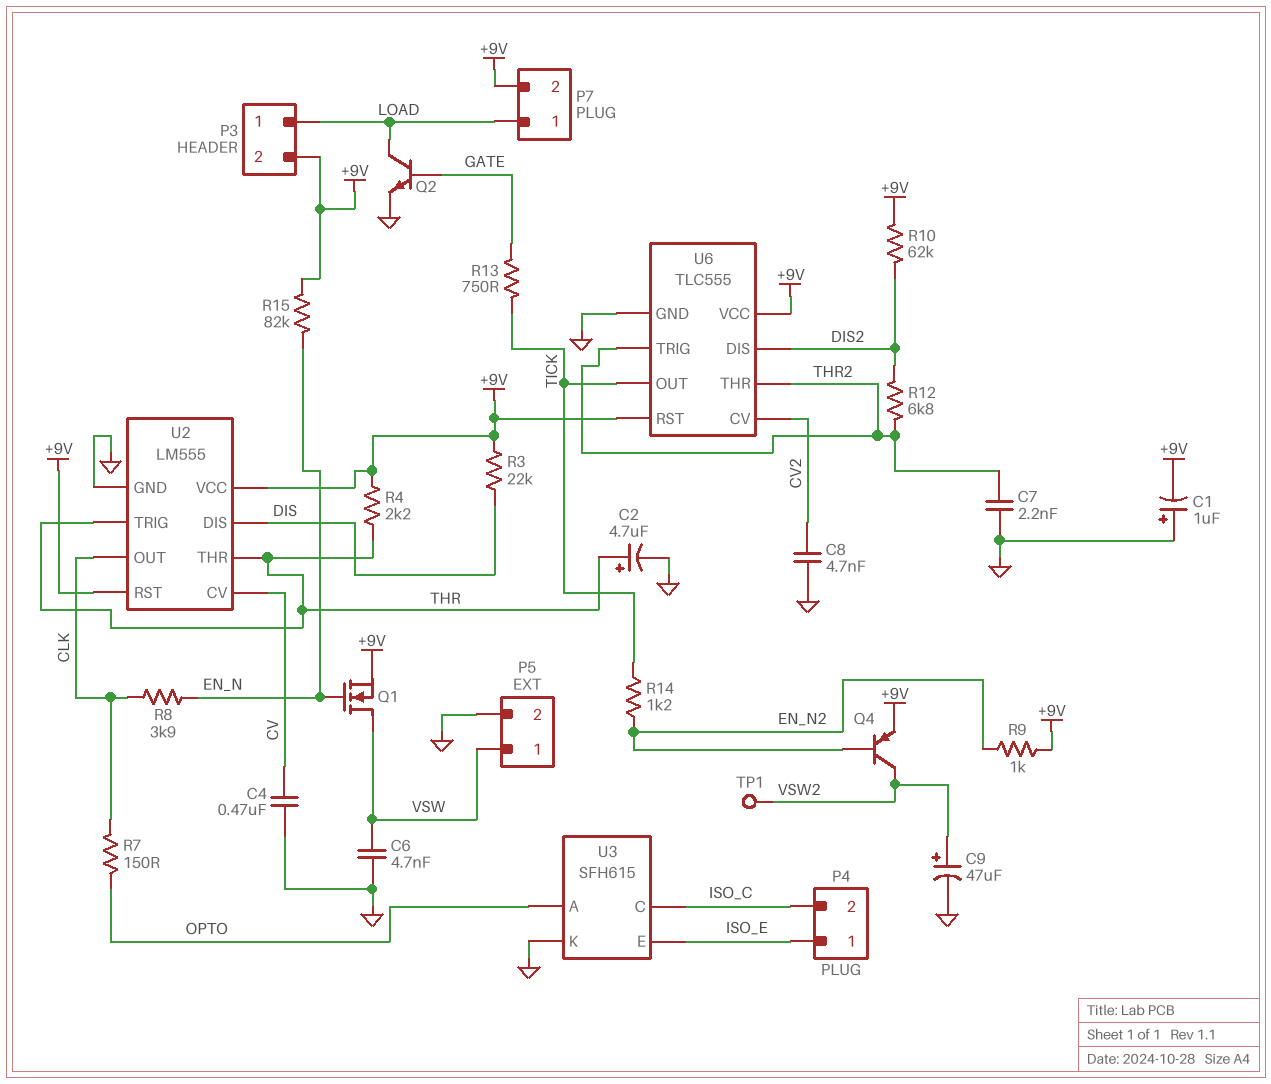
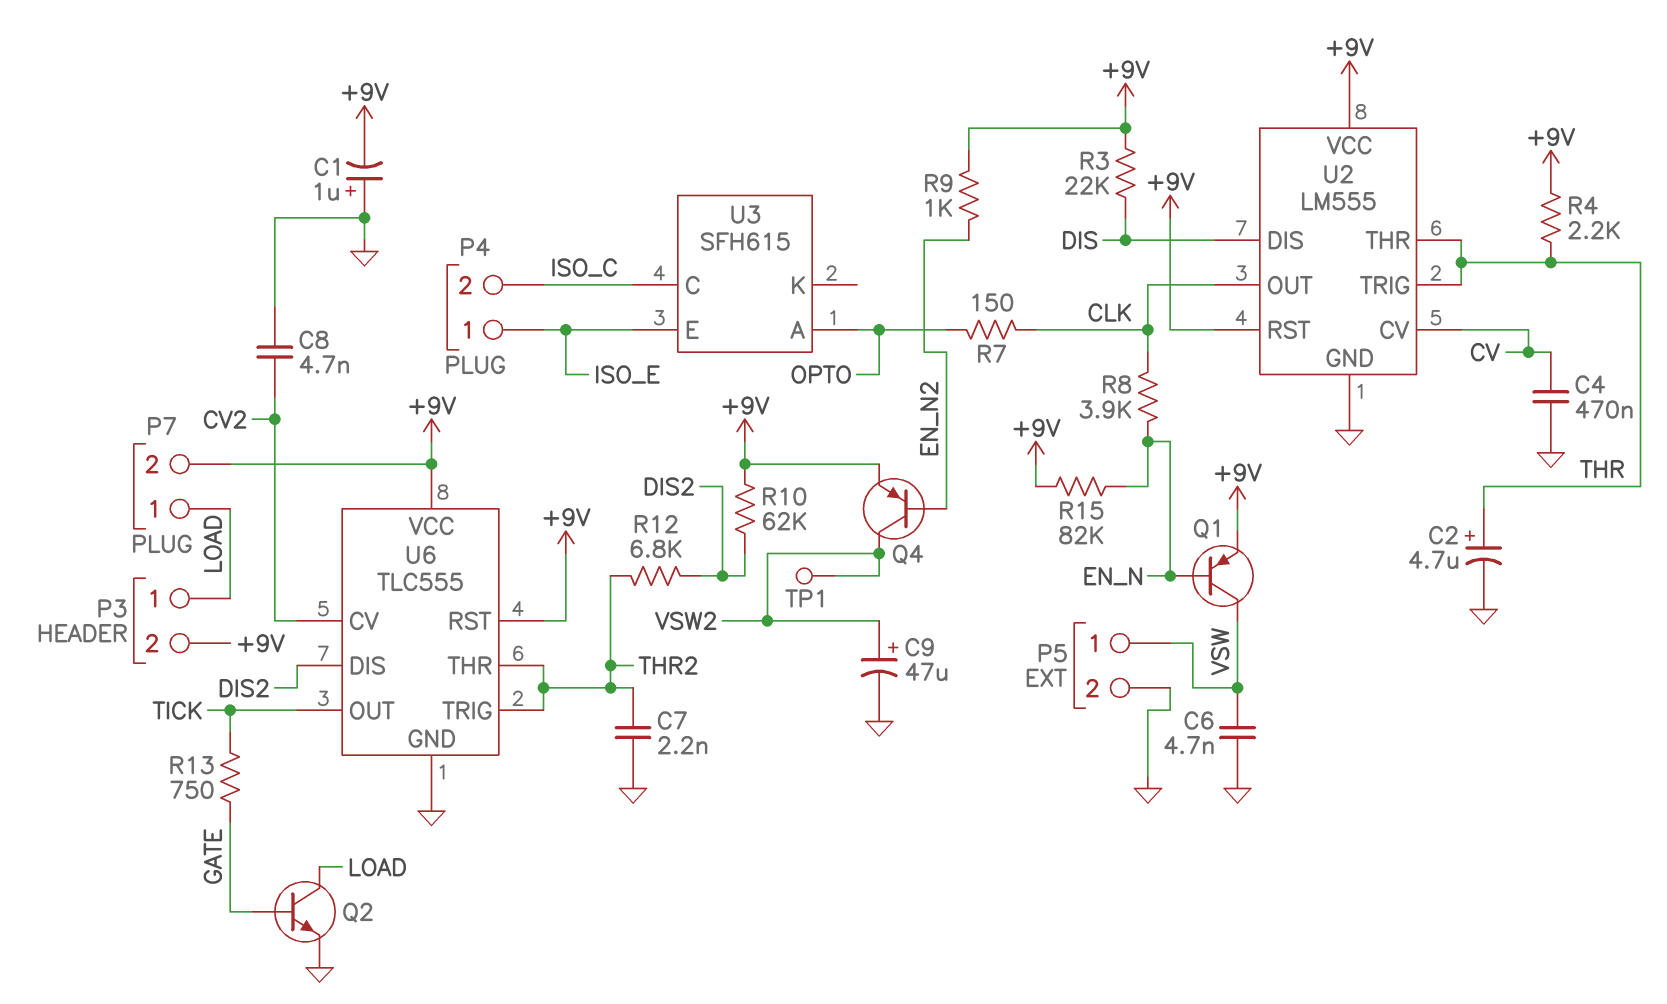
Q1: NMOS (G EN_N, D VSW, S +9V) -> PNP (B EN_N, C VSW, E +9V)
R14: 1.2k (EN_N2, TICK) -> none
U3 pin K: GND -> none

